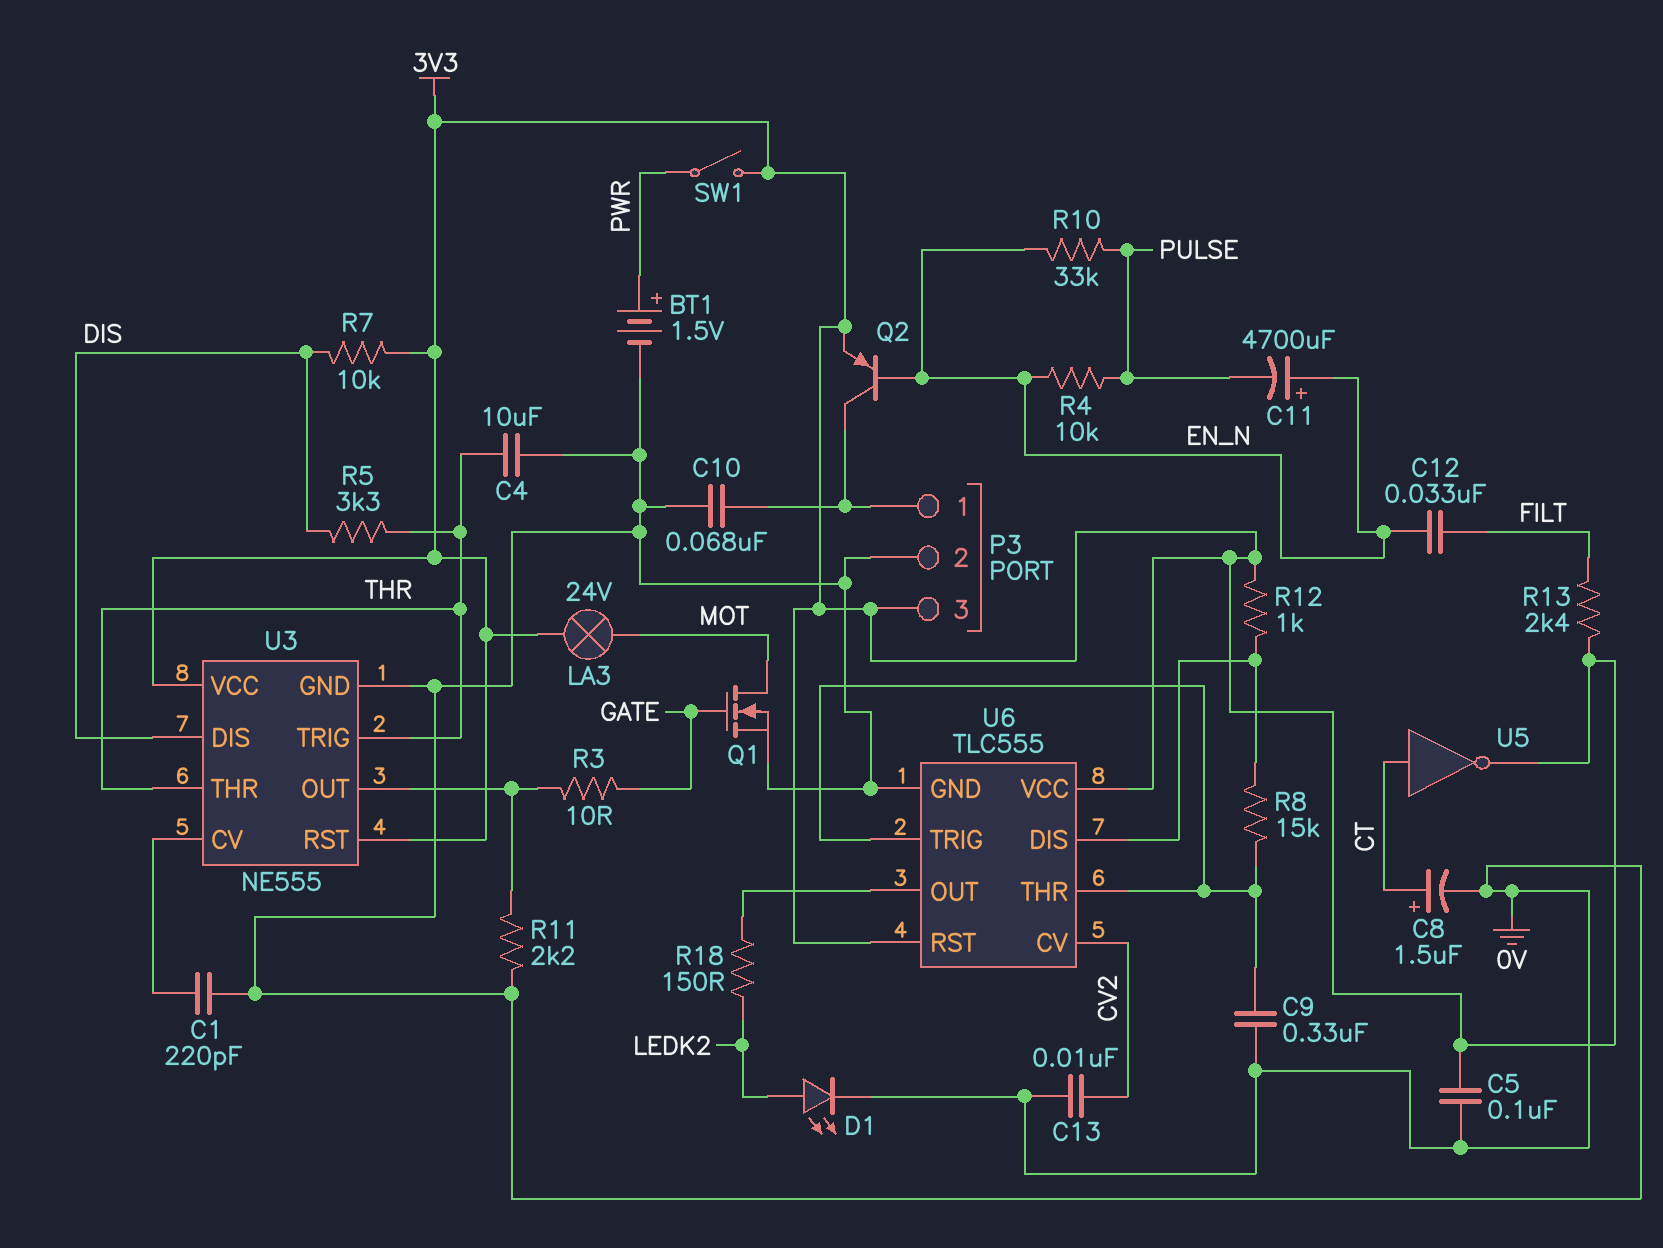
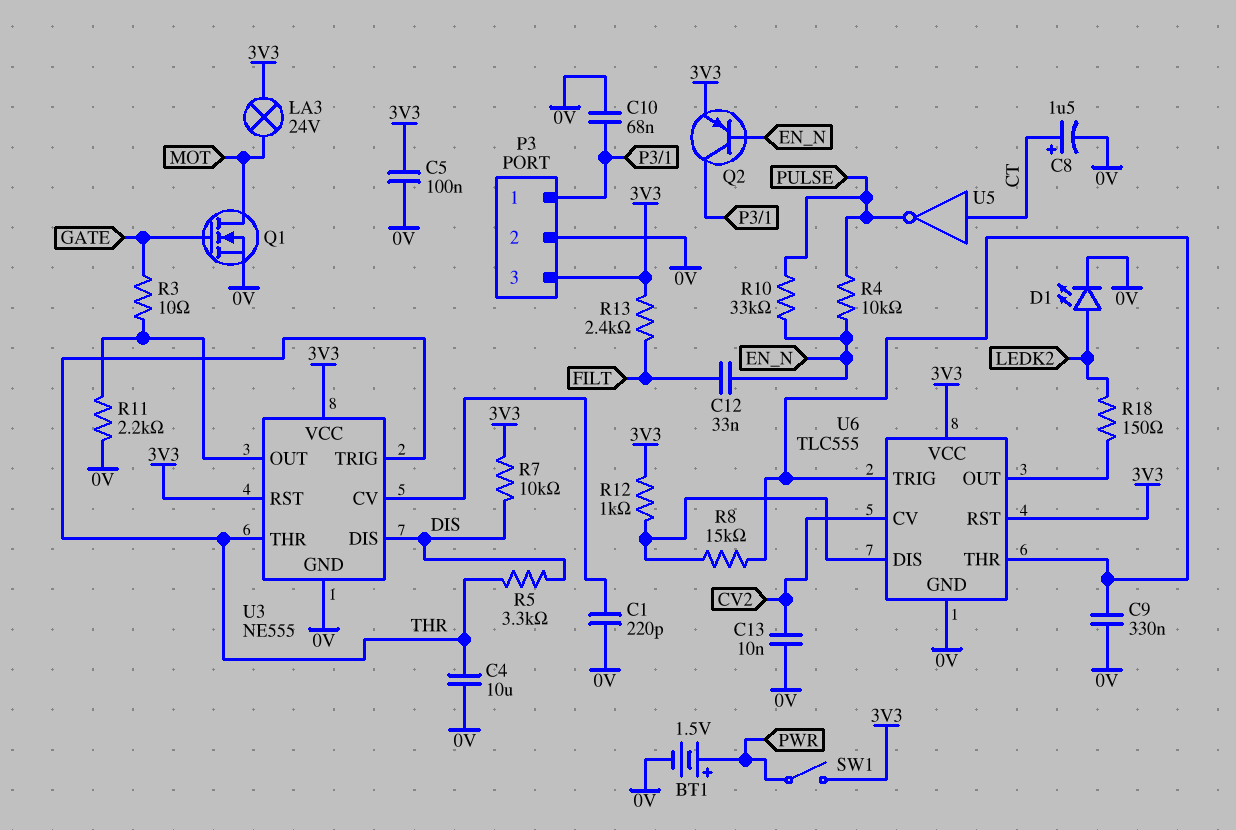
C11: 4700uF (plus EN_N, minus PULSE) -> none
U5: NOT (in CT, out 3V3) -> NOT (in CT, out PULSE)

